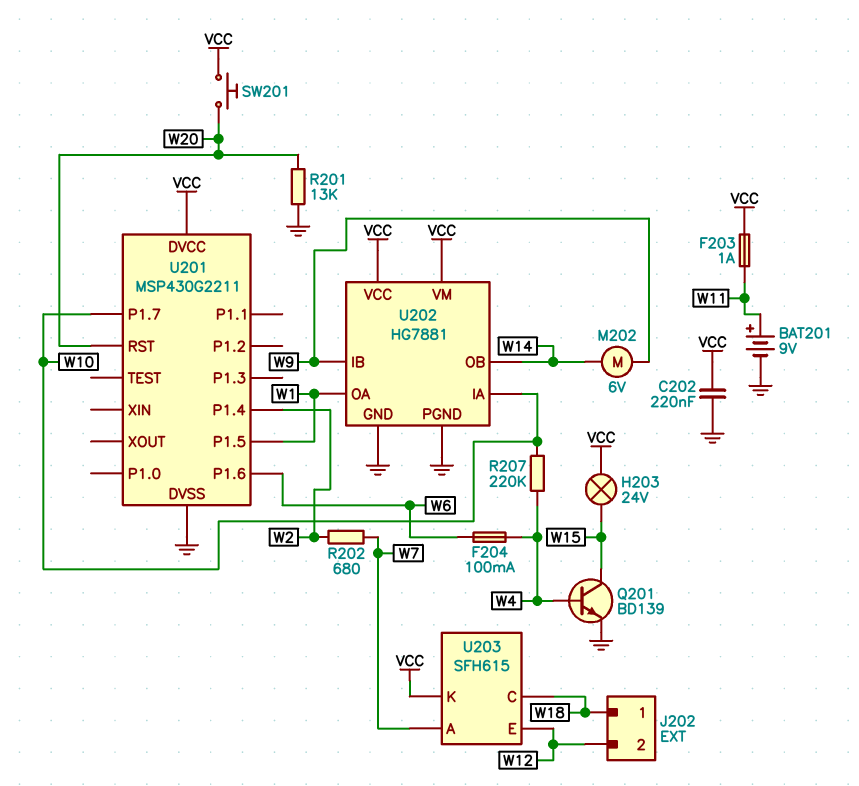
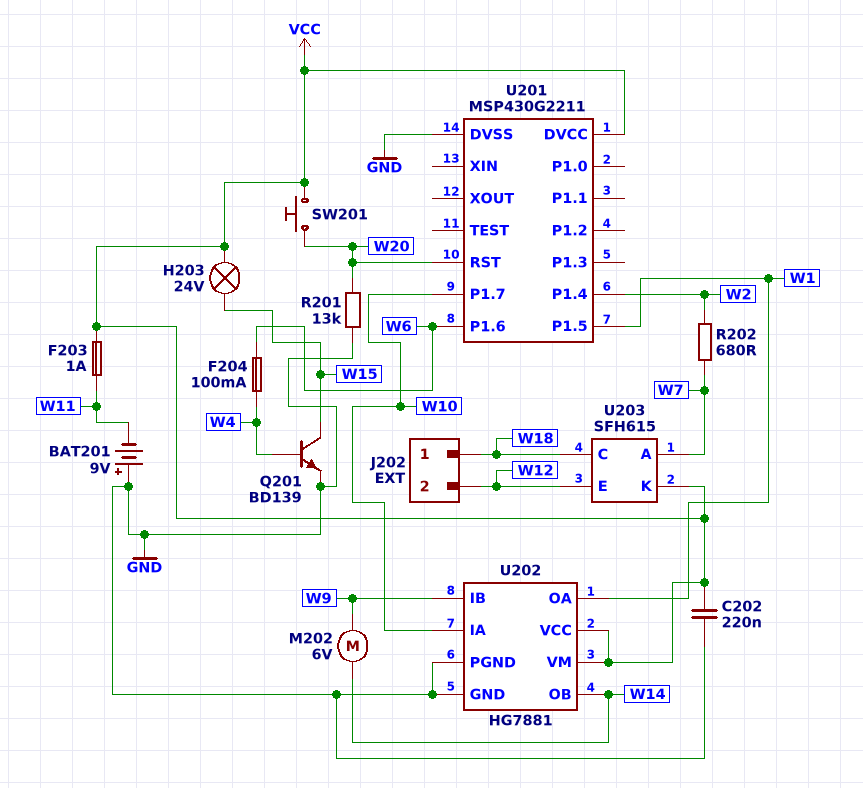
BAT201: 9V (plus W11, minus GND) -> 9V (plus GND, minus W11)
R207: 220k (W4, W10) -> none

